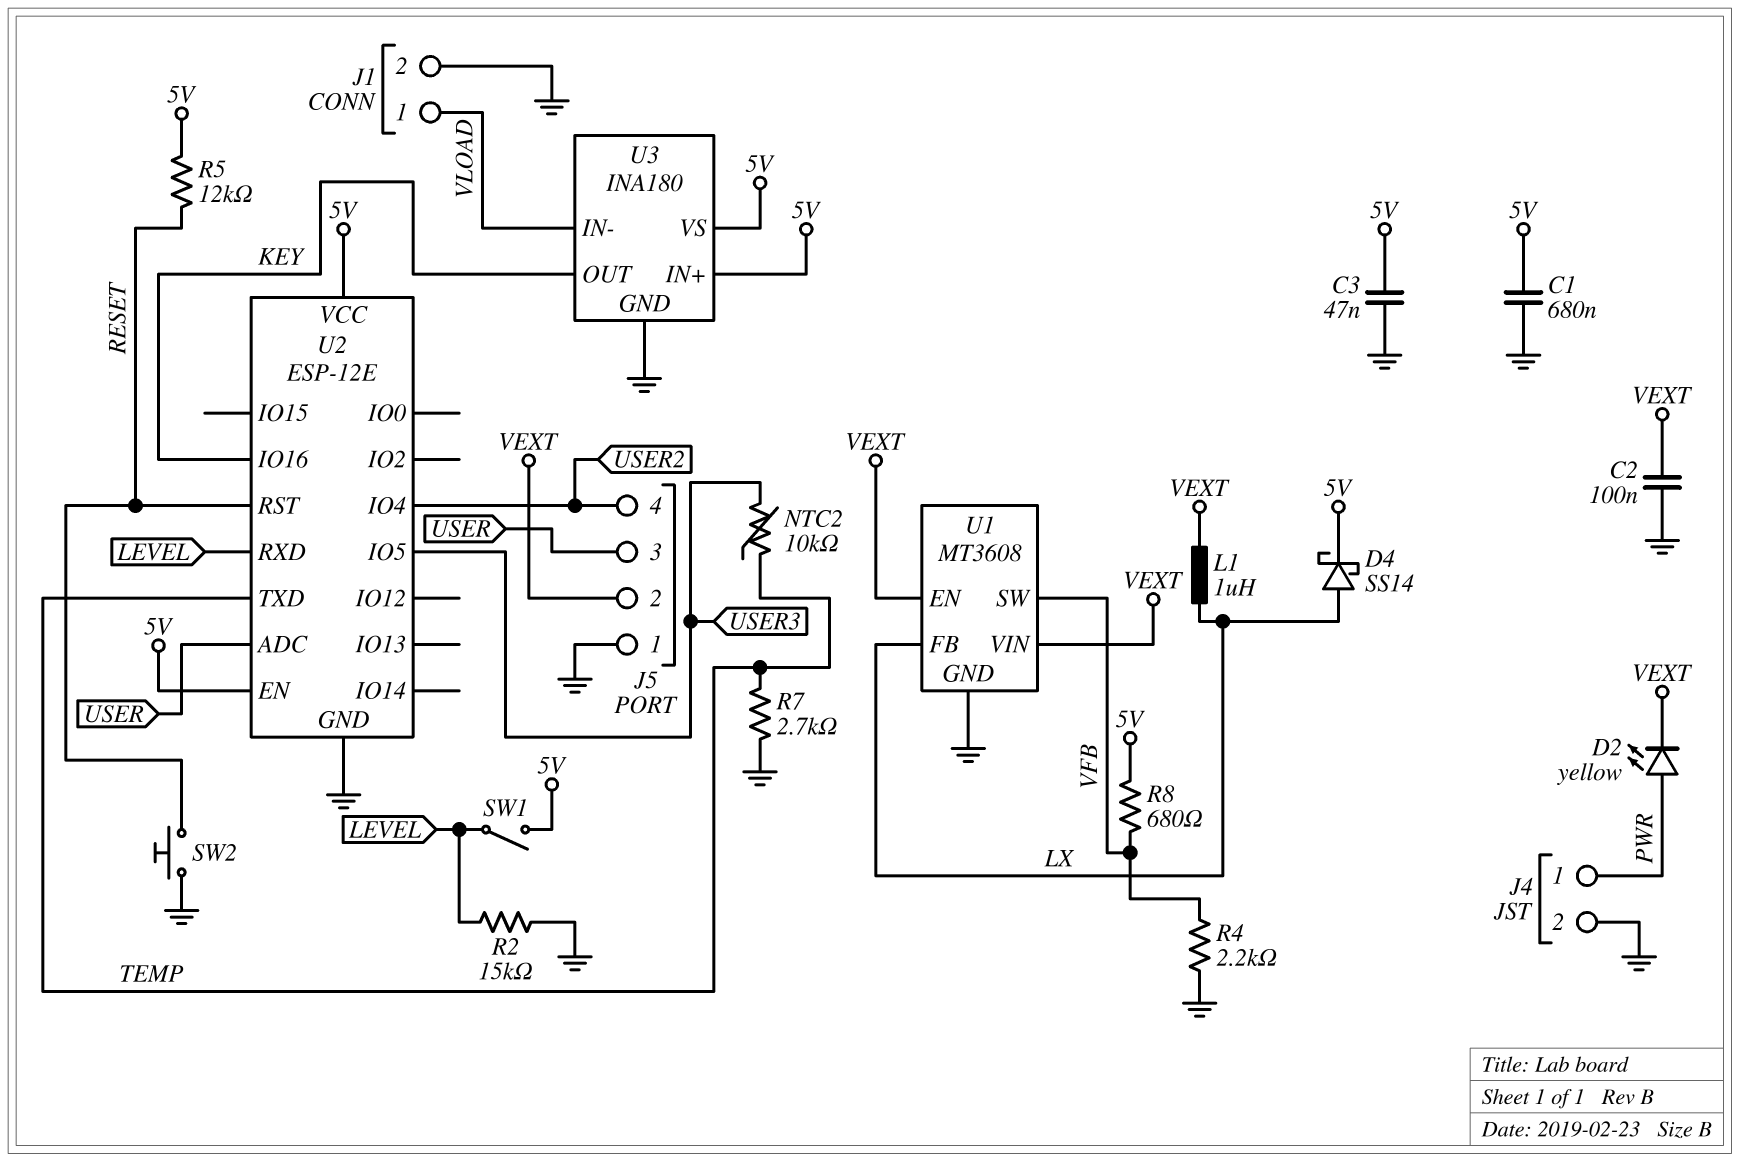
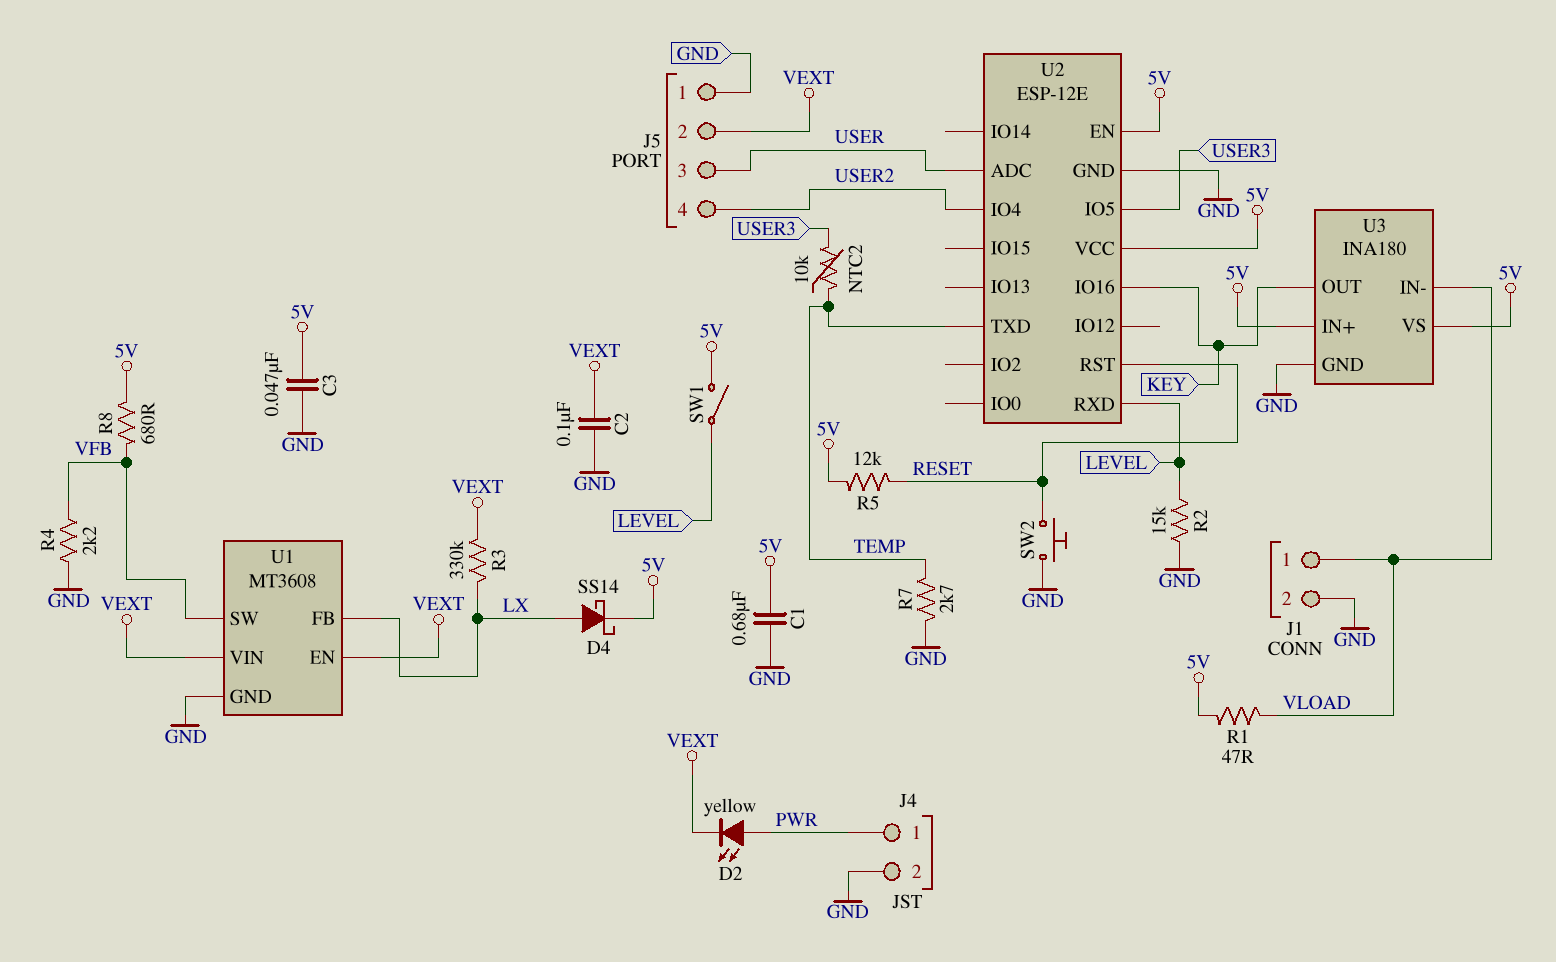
L1: 1uH (LX, VEXT) -> none
R1: none -> 47 (5V, VLOAD)
R3: none -> 330k (LX, VEXT)

